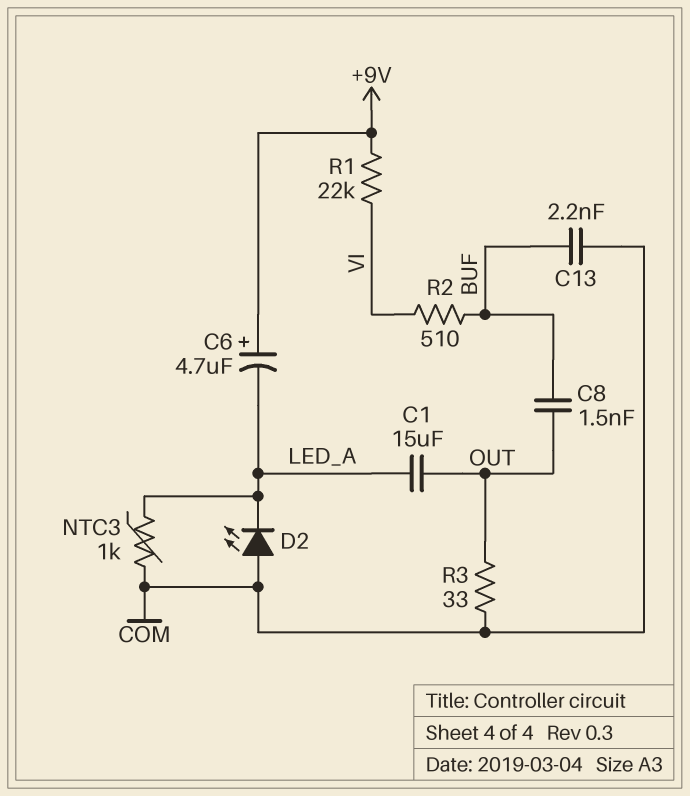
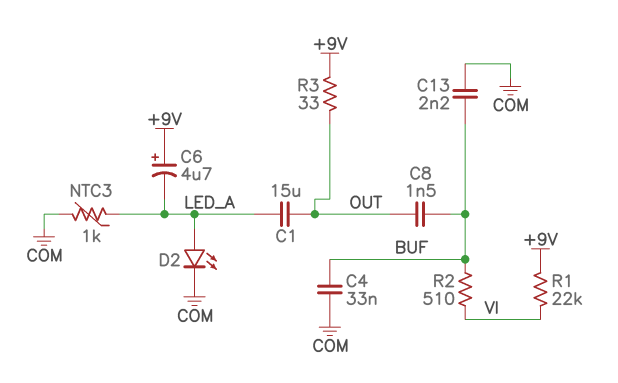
C4: none -> 33nF (BUF, COM)
D2: LED (A COM, K LED_A) -> LED (A LED_A, K COM)
R3: 33 (COM, OUT) -> 33 (+9V, OUT)

